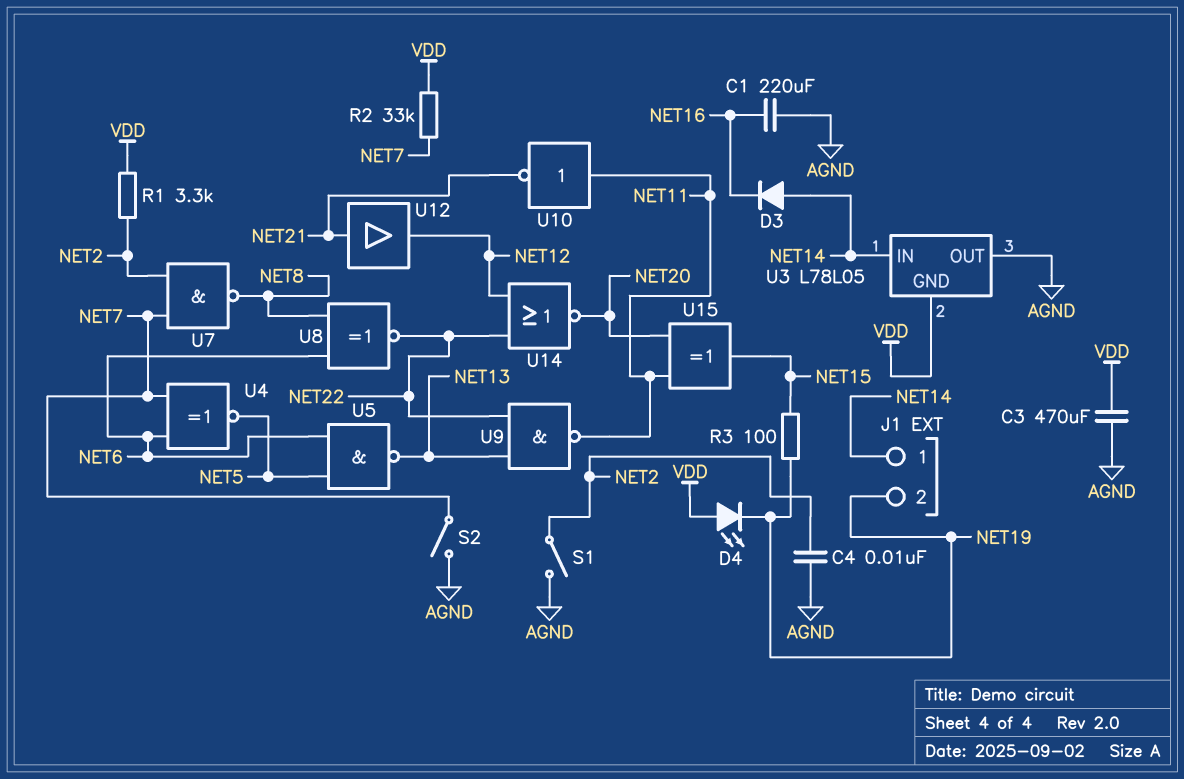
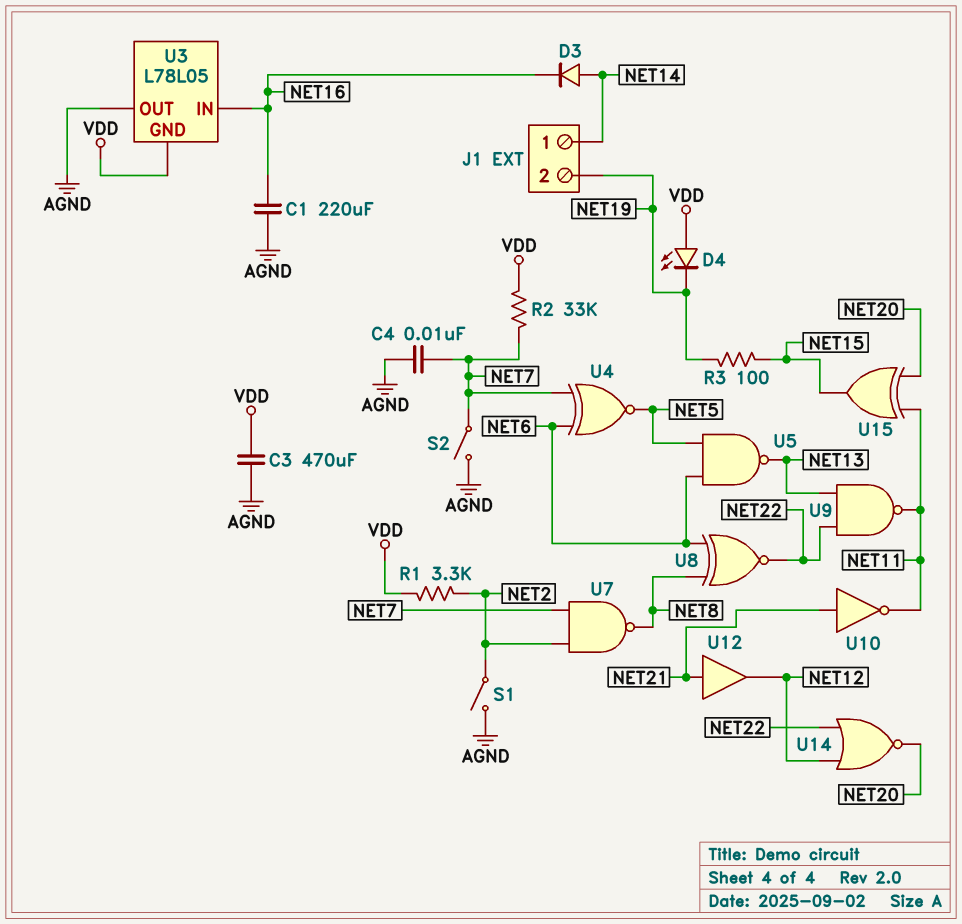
C4: 10nF (AGND, NET2) -> 10nF (AGND, NET7)
U3 pin IN: NET14 -> NET16
U10: NOT (in NET11, out NET21) -> NOT (in NET21, out NET11)

